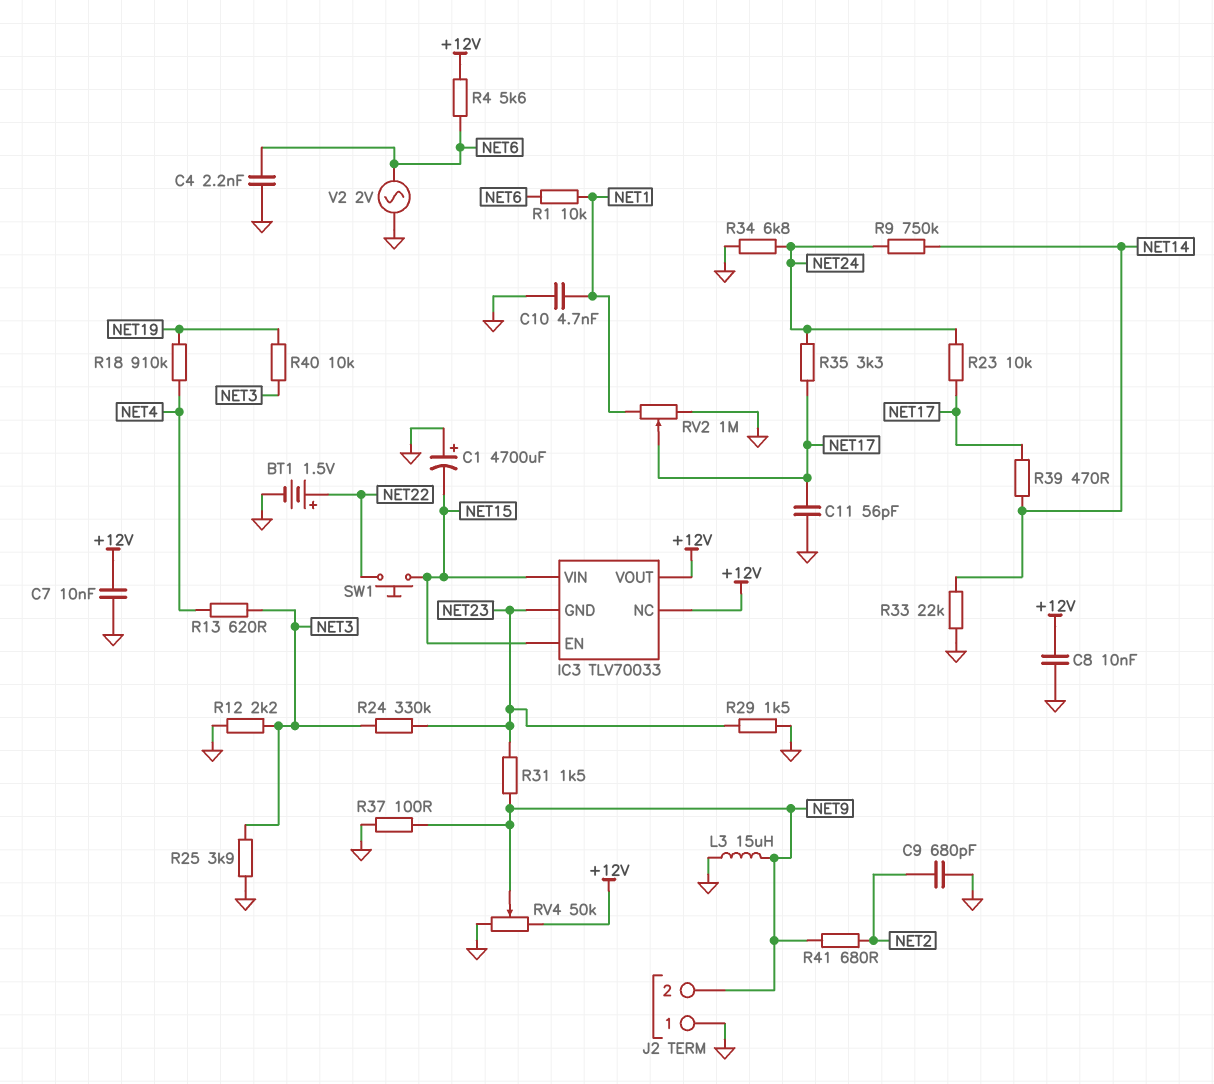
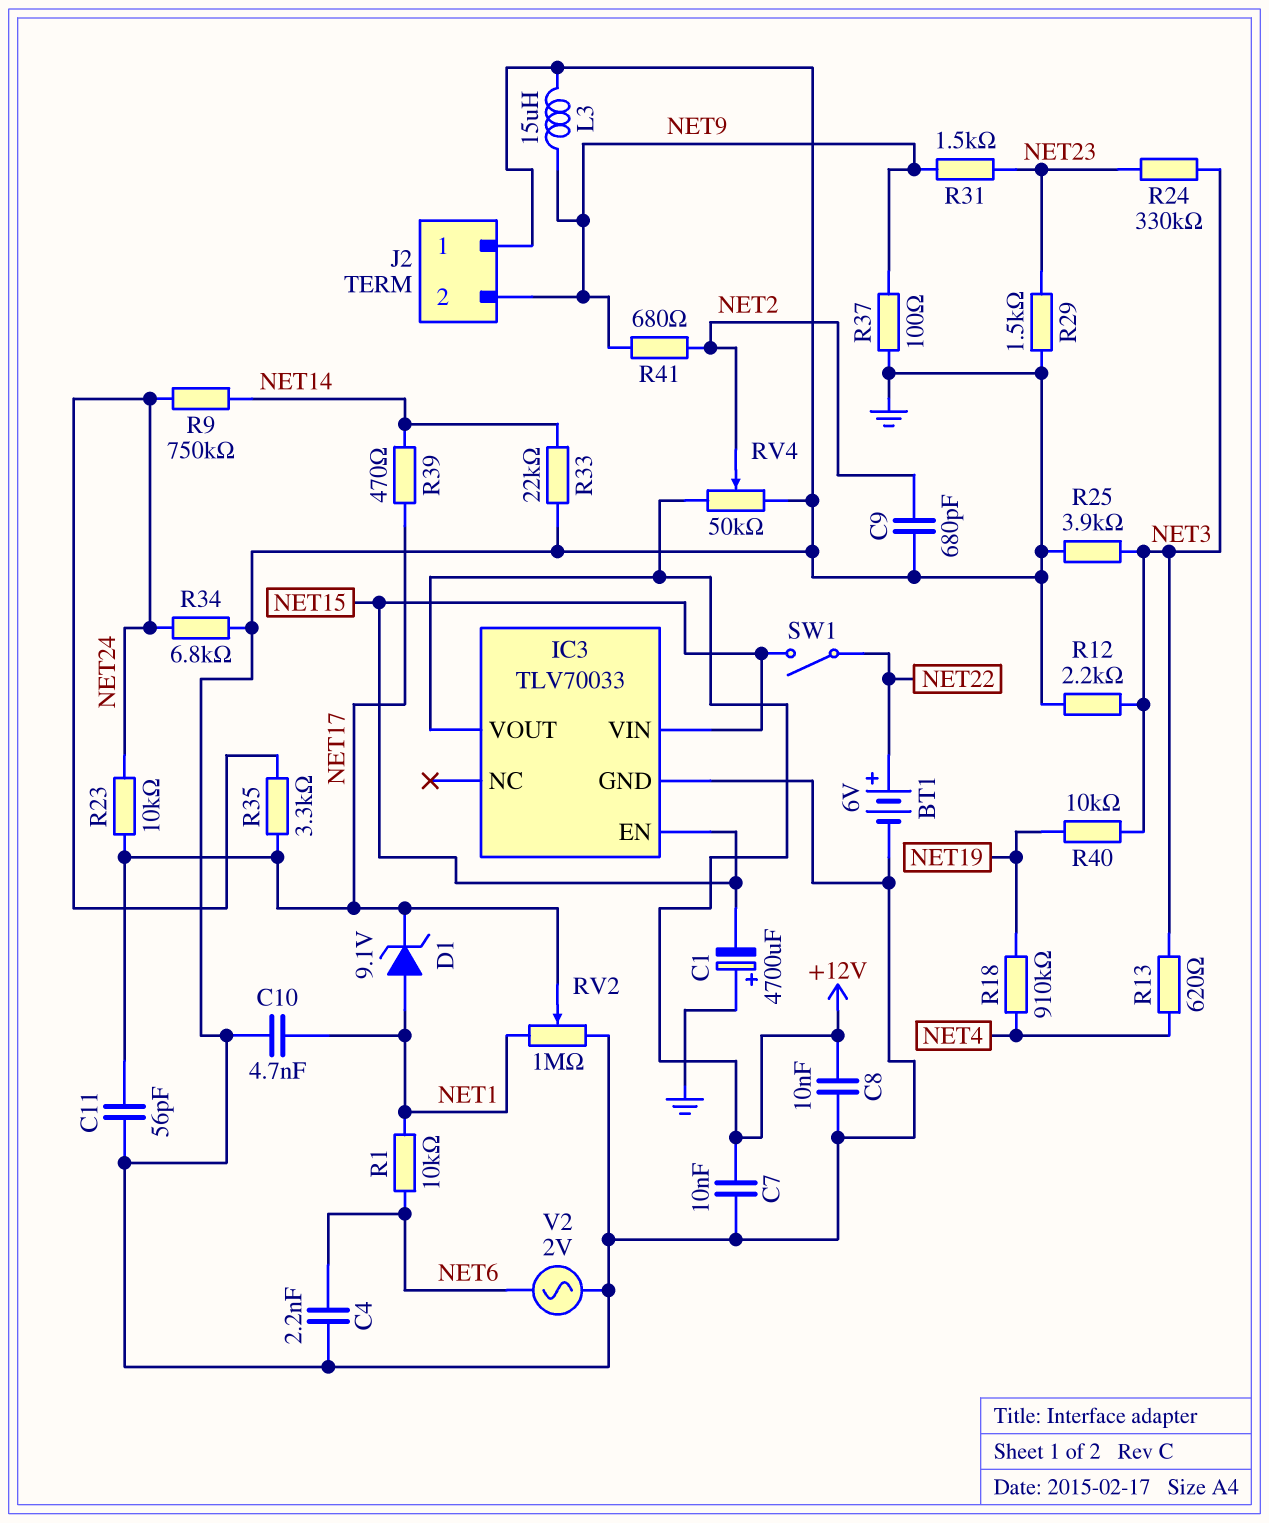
BT1: 1.5V (plus NET22, minus GND) -> 6V (plus NET22, minus GND)
D1: none -> zener 9.1V (A NET1, K NET17)
IC3 pin GND: NET23 -> GND
IC3 pin NC: +12V -> none
R4: 5.6k (+12V, NET6) -> none
RV4: 50k (+12V, GND, wiper NET9) -> 50k (+12V, GND, wiper NET2)
SW1: button (NET15, NET22) -> switch (NET15, NET22)

